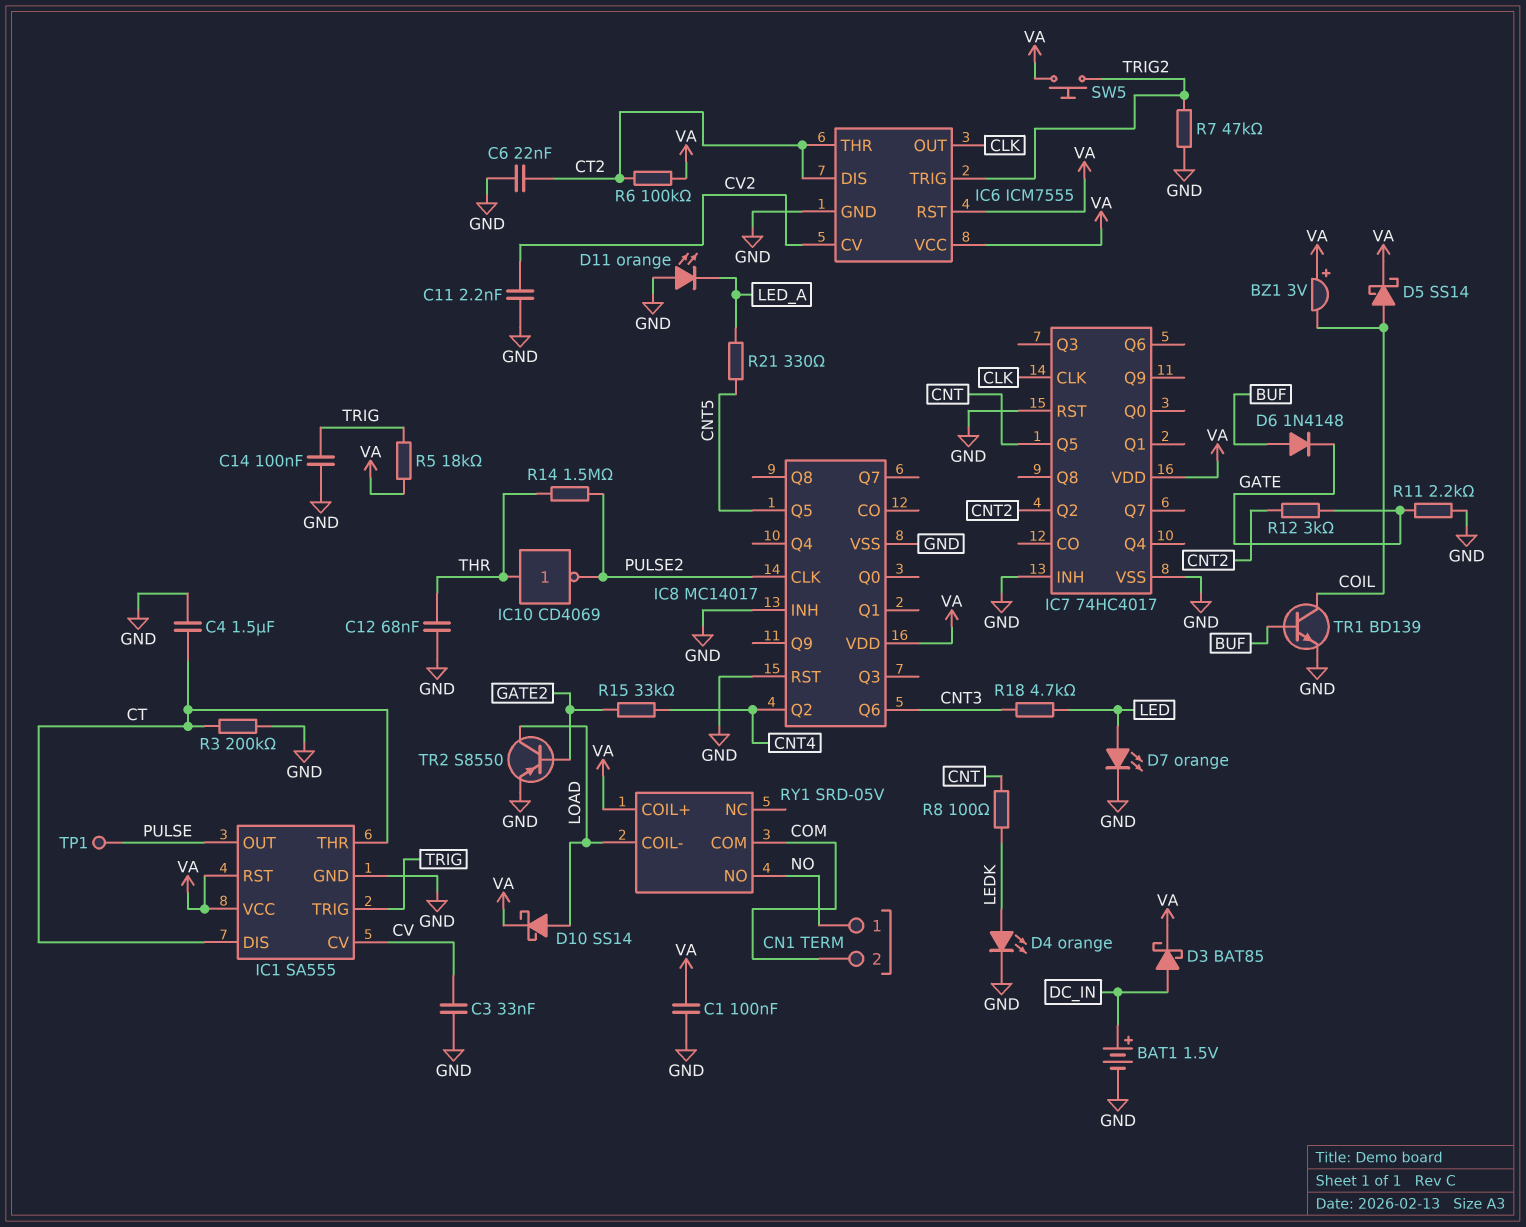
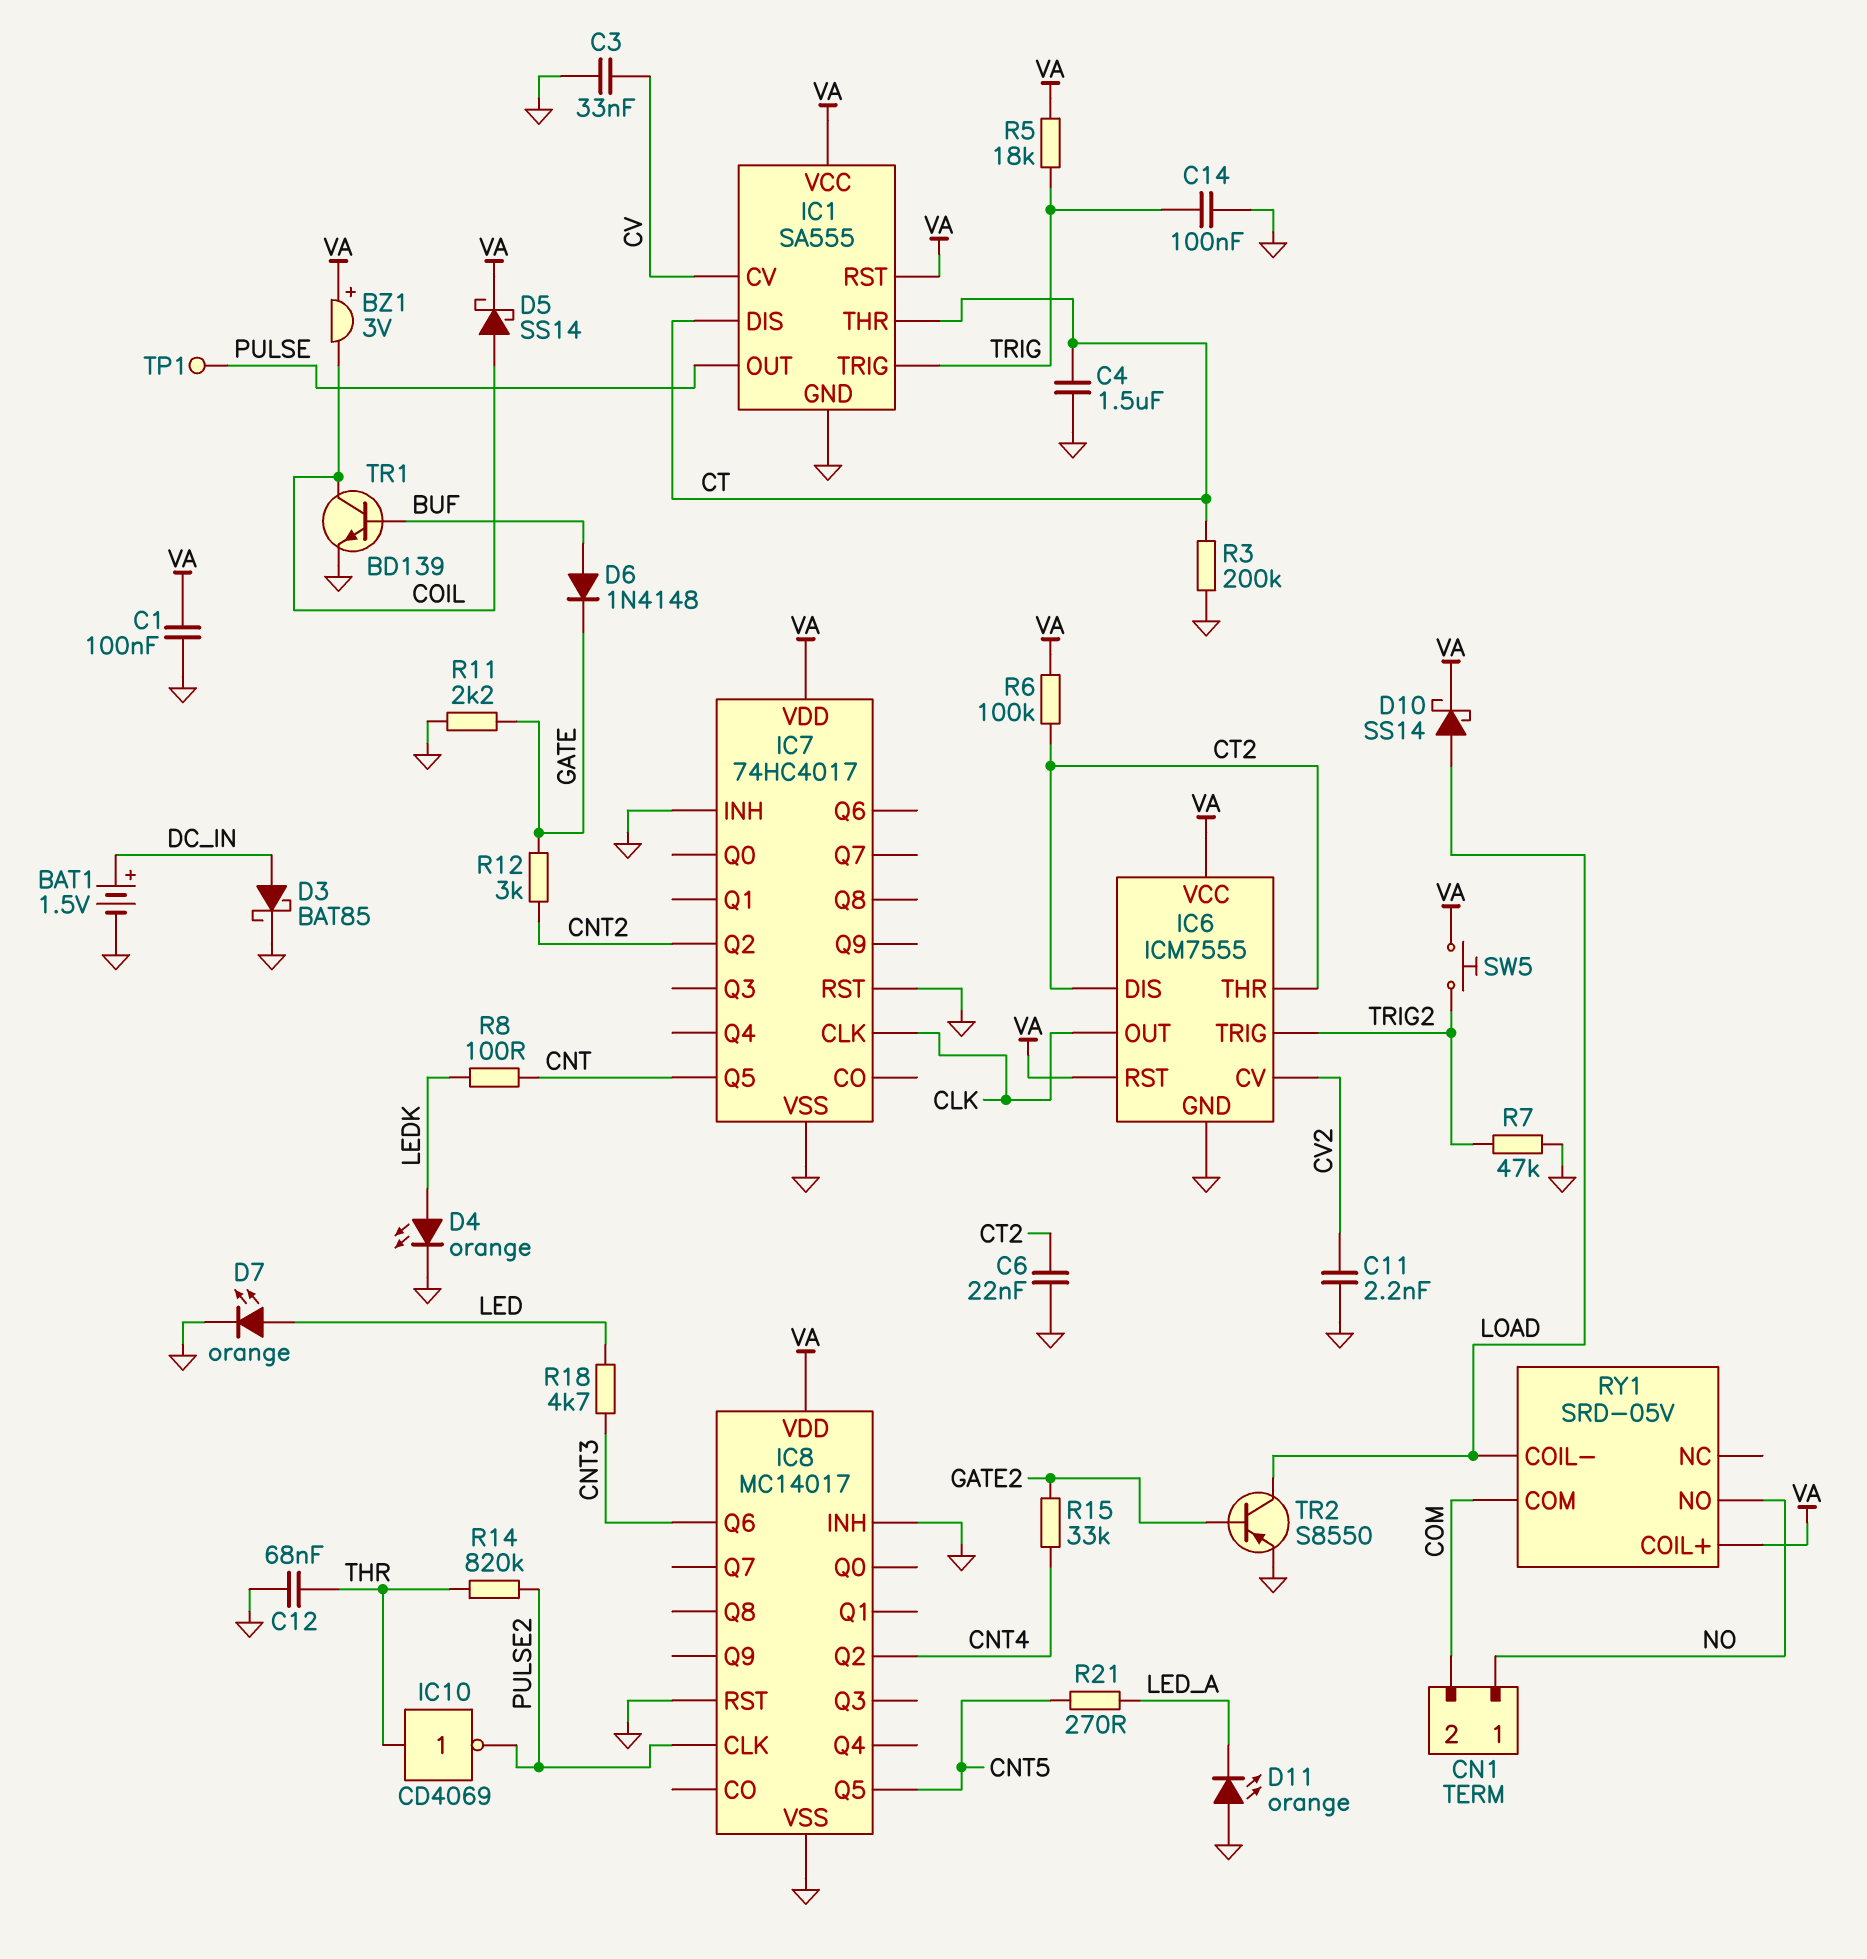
D3: schottky BAT85 (A DC_IN, K VA) -> schottky BAT85 (A DC_IN, K GND)
R14: 1.5M (PULSE2, THR) -> 820k (PULSE2, THR)
R21: 330 (CNT5, LED_A) -> 270 (CNT5, LED_A)

